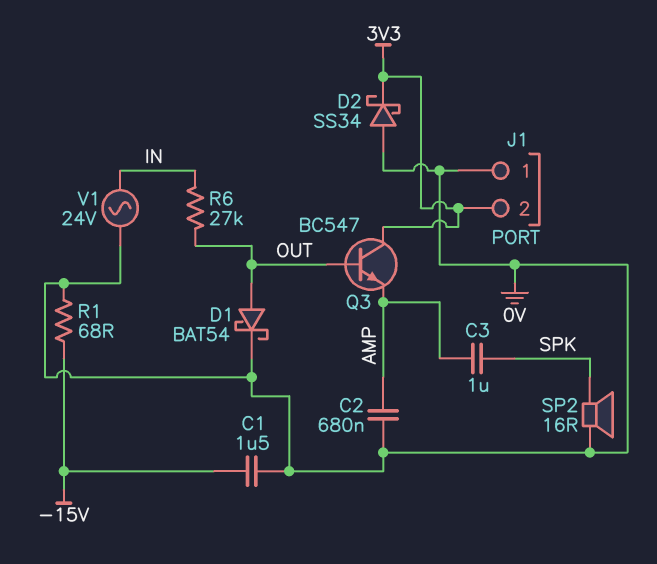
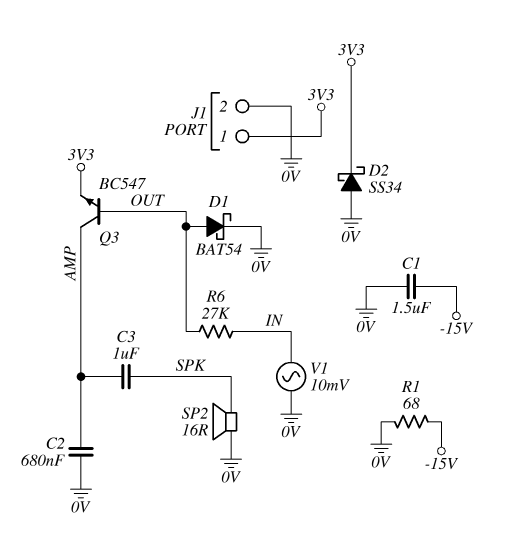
J1 pin 1: 0V -> 3V3
J1 pin 2: 3V3 -> 0V
Q3: NPN BC547 (B OUT, C 3V3, E AMP) -> NPN BC547 (B OUT, C AMP, E 3V3)
V1: AC 24V (0V, IN) -> AC 10mV (0V, IN)

